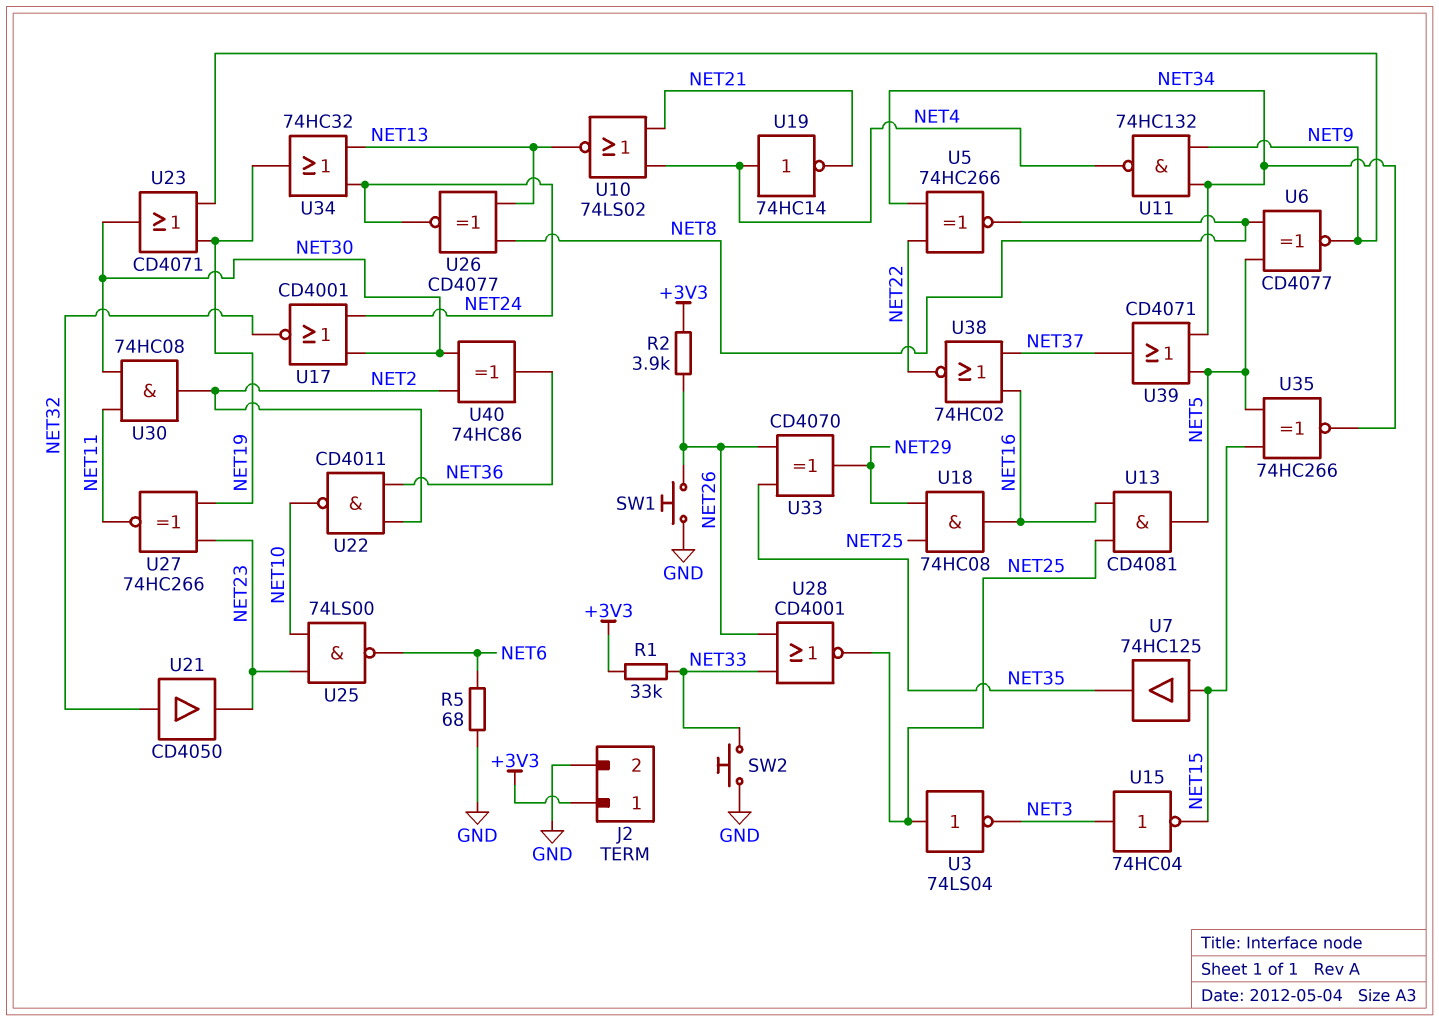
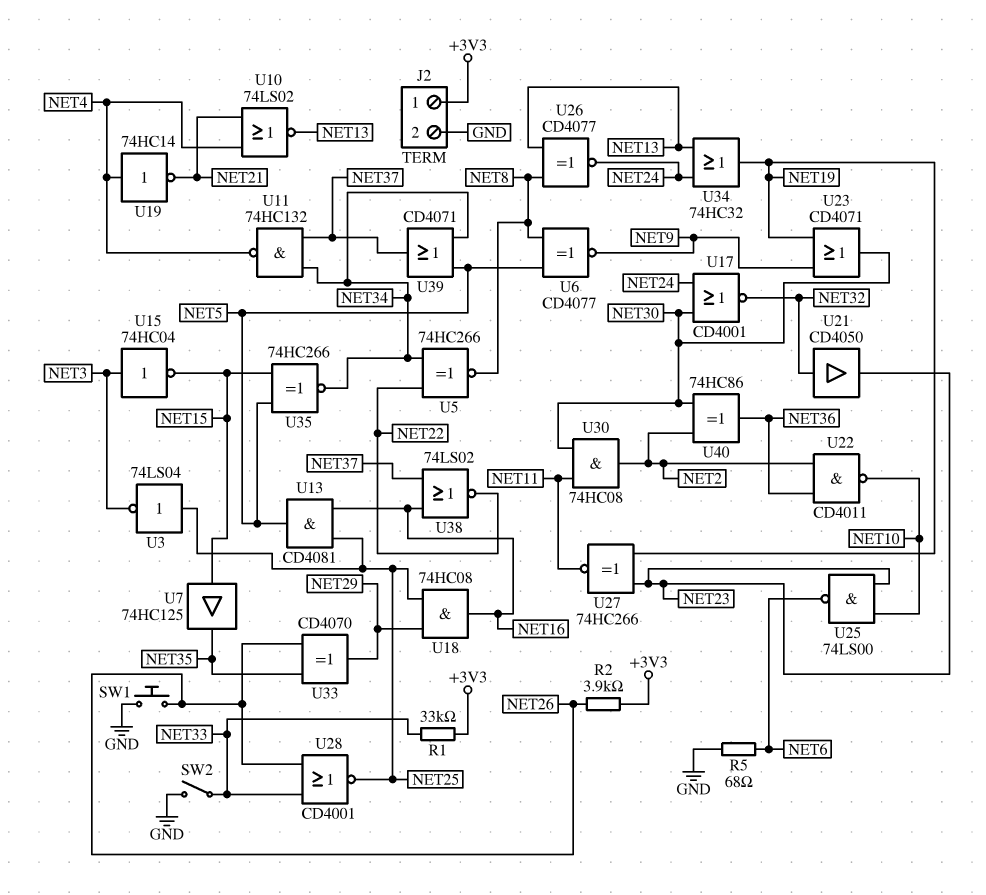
SW2: button (GND, NET33) -> switch (GND, NET33)
U11: NAND 74HC132 (in NET9, in NET34, out NET4) -> NAND 74HC132 (in NET34, in NET37, out NET4)
U38: NOR 74HC02 (in NET16, in NET37, out NET22) -> NOR 74LS02 (in NET16, in NET37, out NET22)

